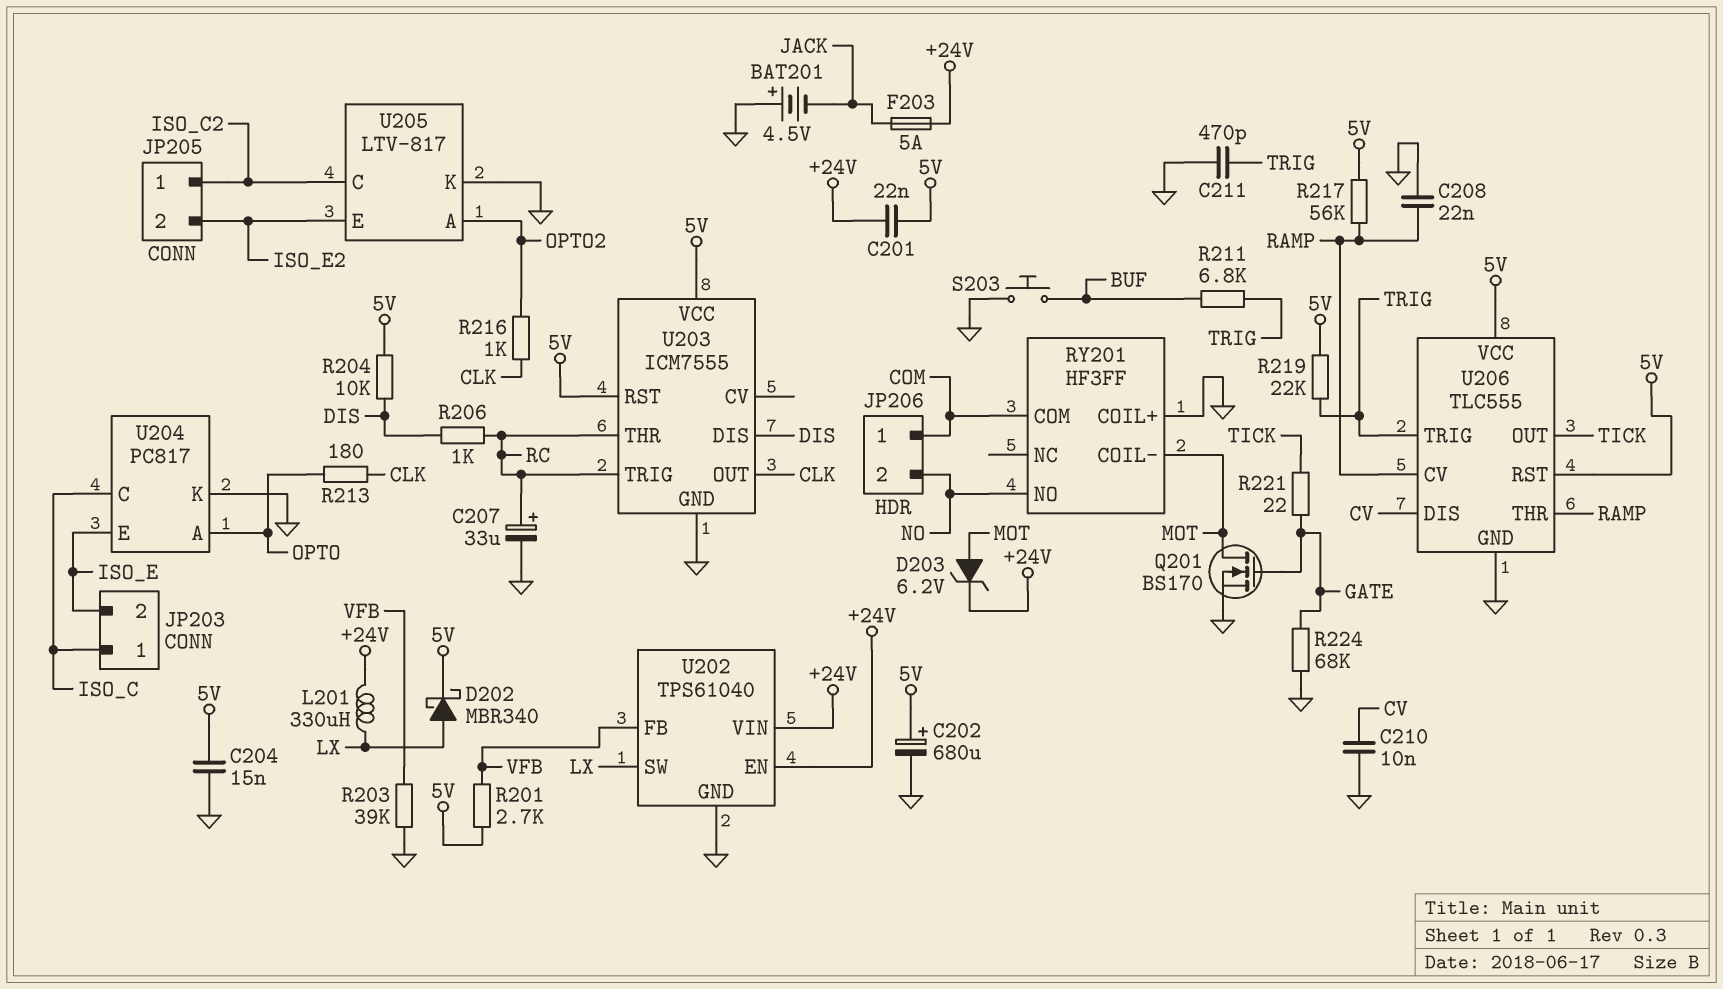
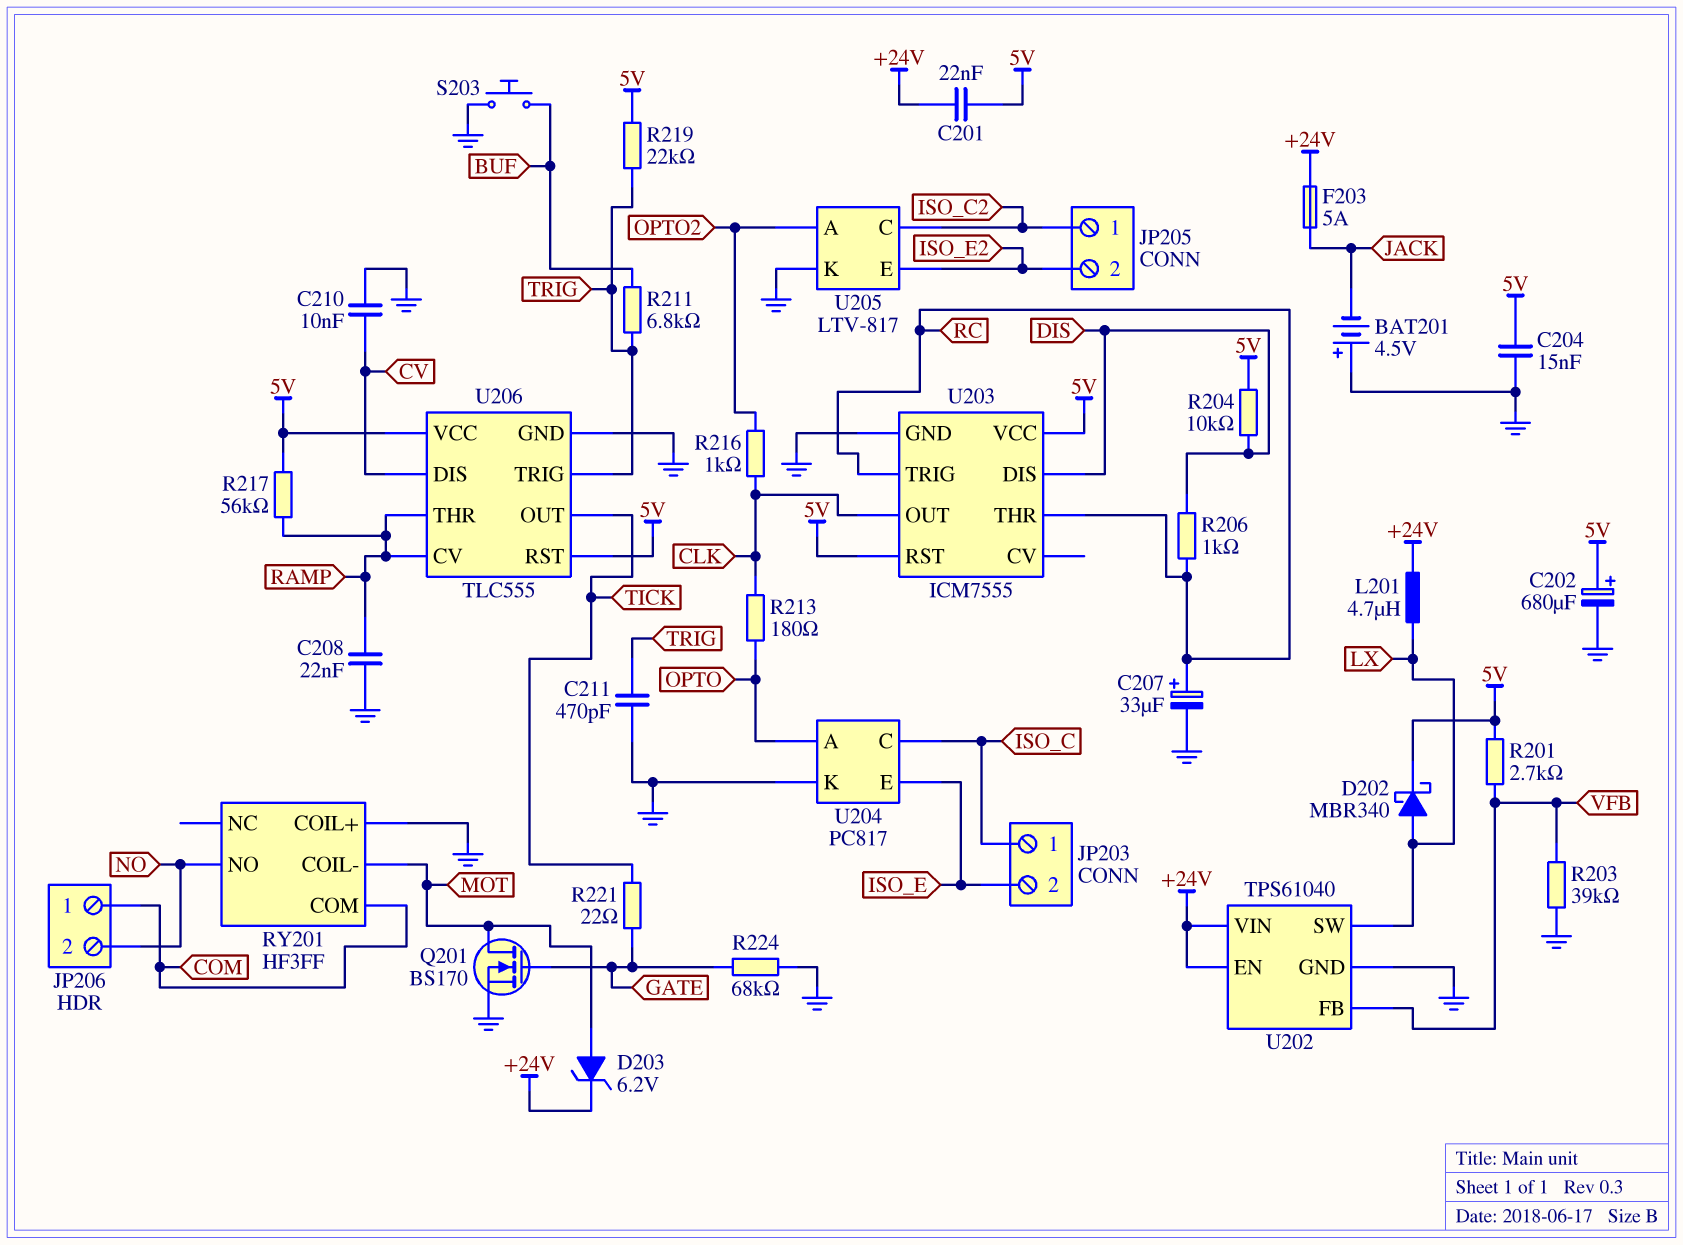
L201: 330uH (+24V, LX) -> 4.7uH (+24V, LX)

